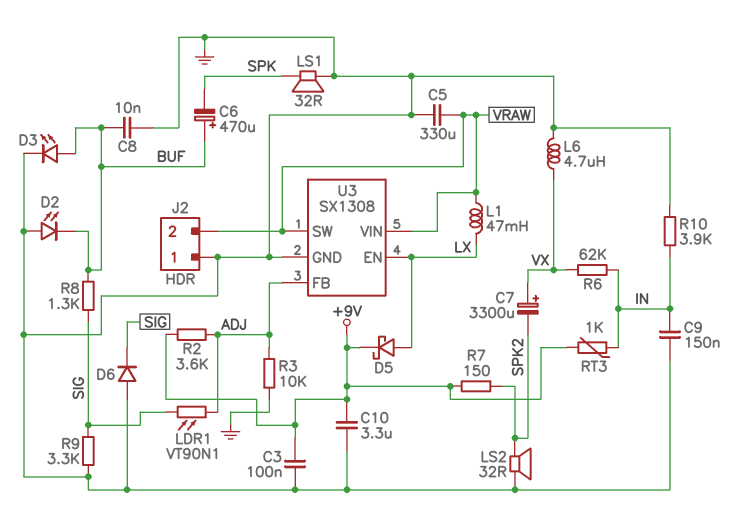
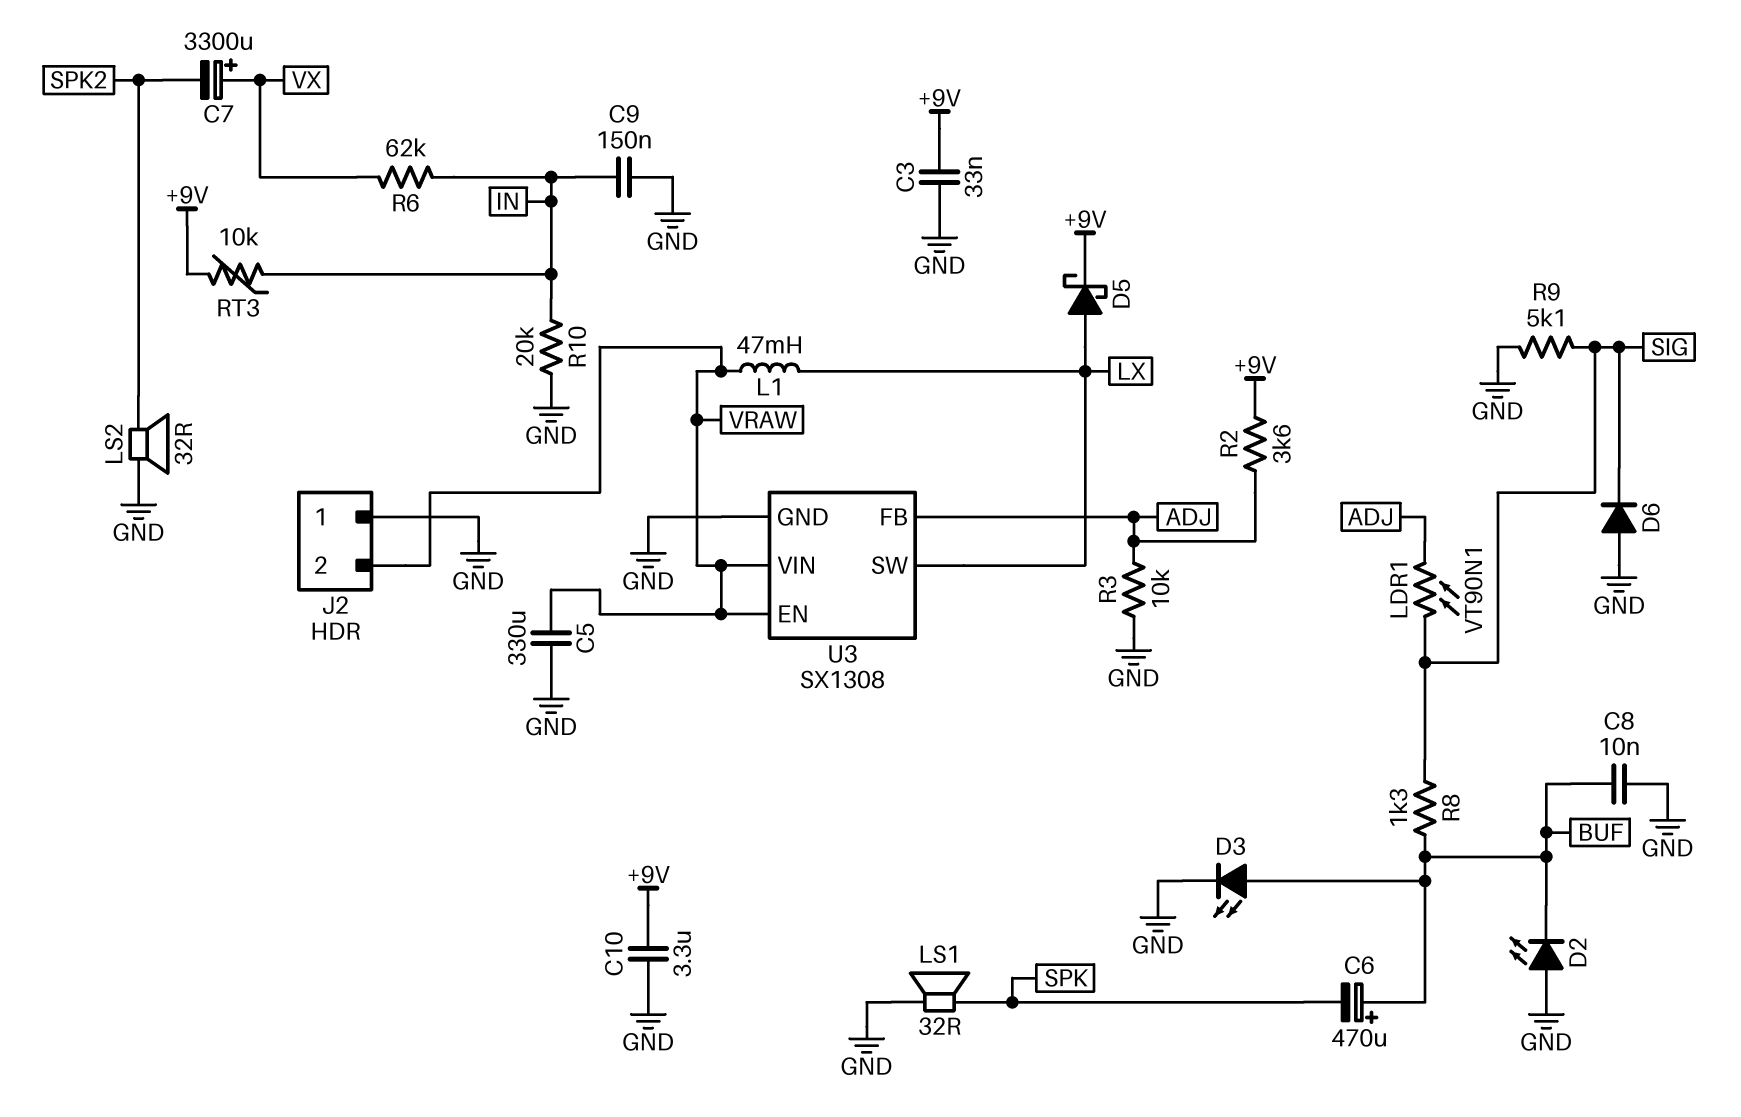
C3: 100nF (+9V, GND) -> 33nF (+9V, GND)
L6: 4.7uH (GND, VX) -> none
R7: 150 (+9V, SPK2) -> none
R9: 3.3k (GND, SIG) -> 5.1k (GND, SIG)
R10: 3.9k (GND, IN) -> 20k (GND, IN)
RT3: 1k (+9V, IN) -> 10k (+9V, IN)
U3 pin EN: LX -> VRAW
U3 pin SW: VRAW -> LX

